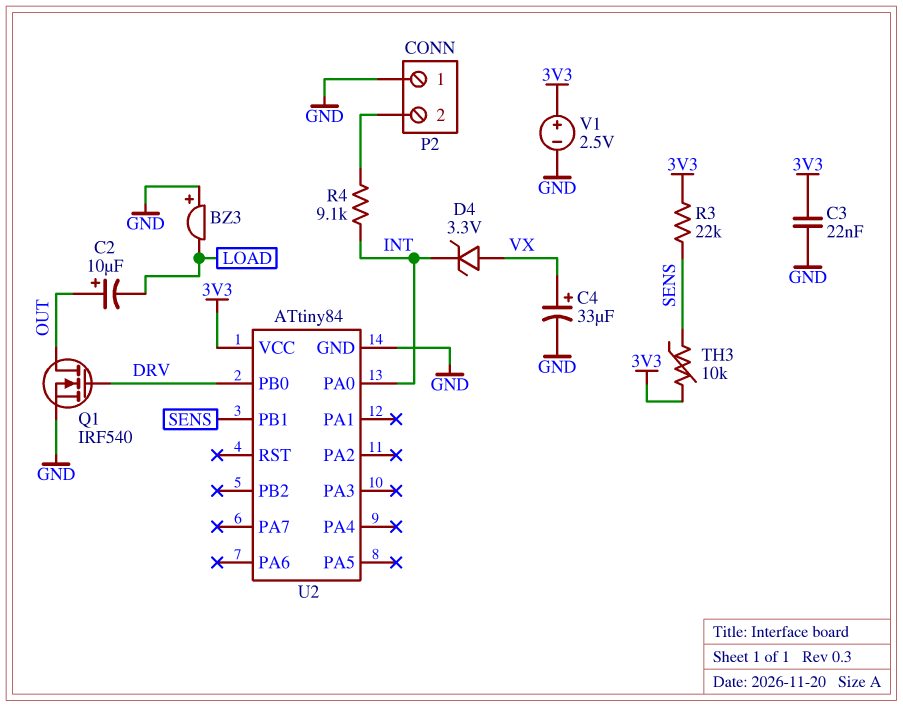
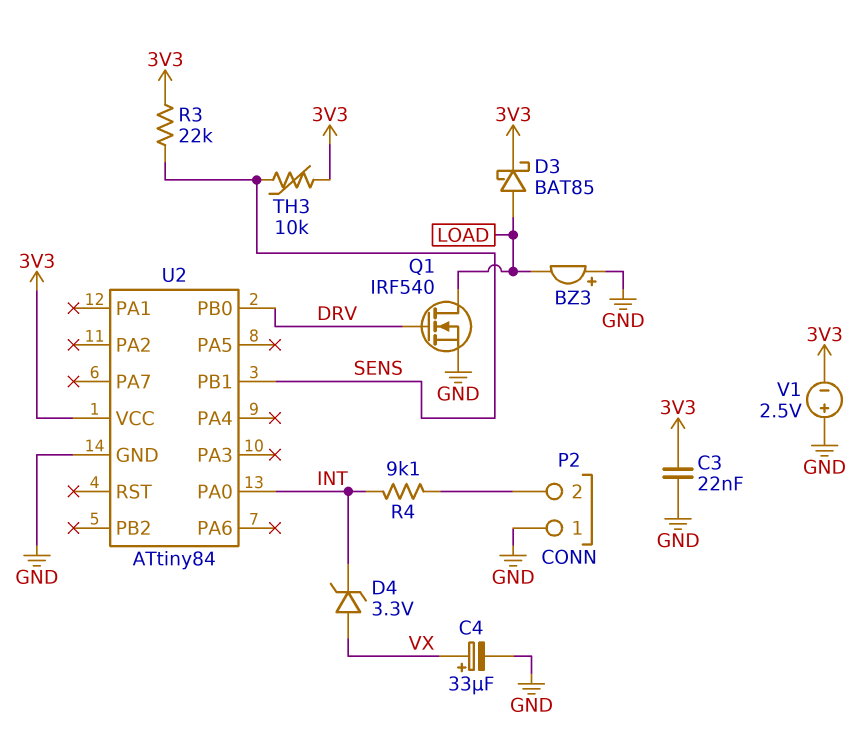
C2: 10uF (plus OUT, minus LOAD) -> none
D3: none -> schottky BAT85 (A LOAD, K 3V3)
Q1: NMOS IRF540 (G DRV, D OUT, S GND) -> NMOS IRF540 (G DRV, D LOAD, S GND)
V1: 2.5V (plus 3V3, minus GND) -> 2.5V (plus GND, minus 3V3)

